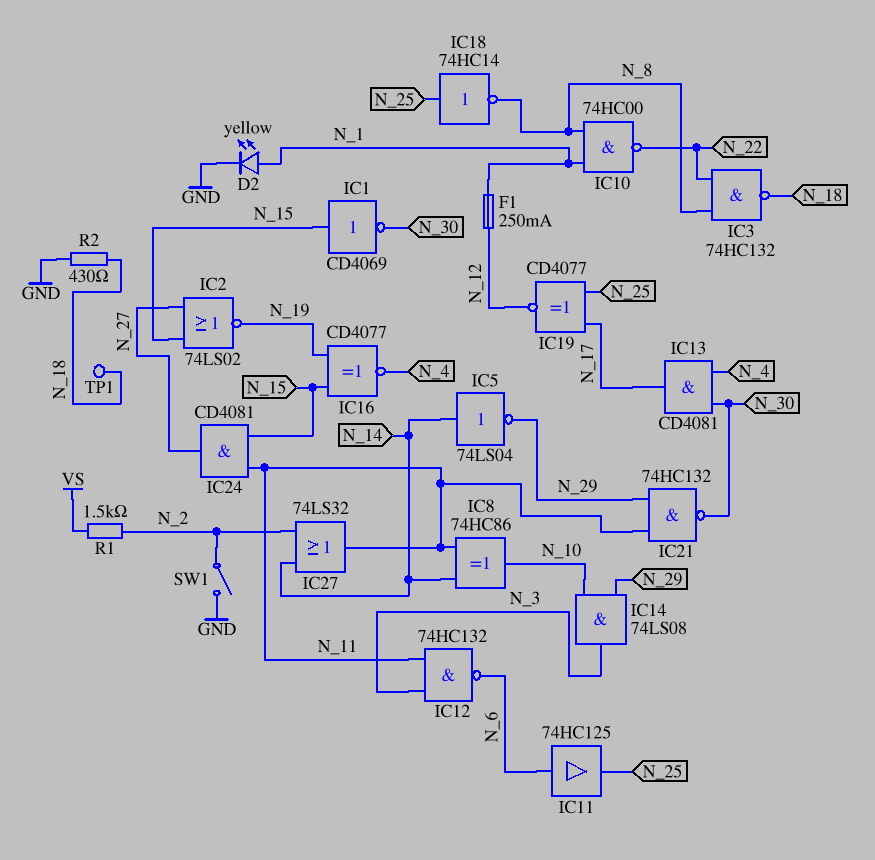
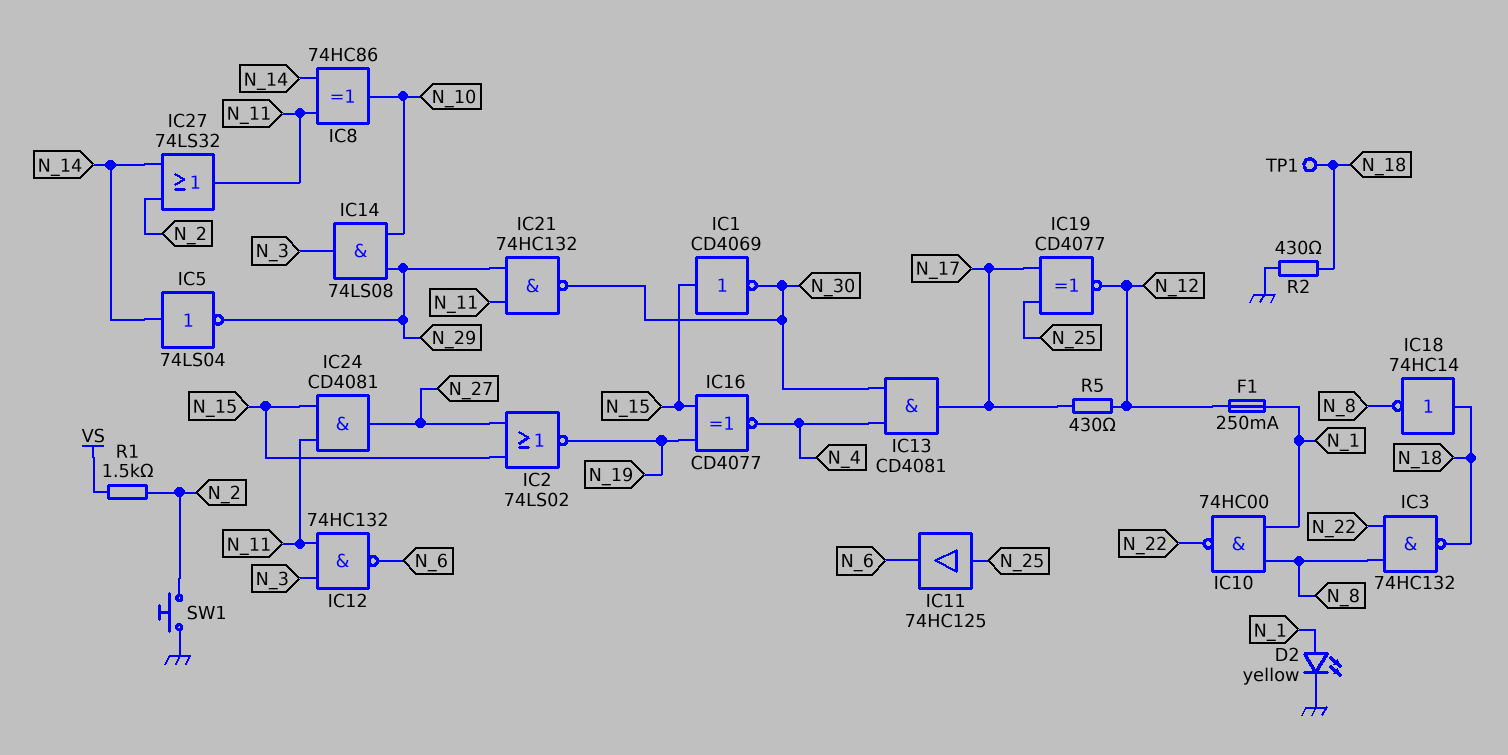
IC11: buffer 74HC125 (in N_6, out N_25) -> buffer 74HC125 (in N_25, out N_6)
IC18: NOT 74HC14 (in N_25, out N_8) -> NOT 74HC14 (in N_18, out N_8)
R5: none -> 430 (N_12, N_17)
SW1: switch (GND, N_2) -> button (GND, N_2)

